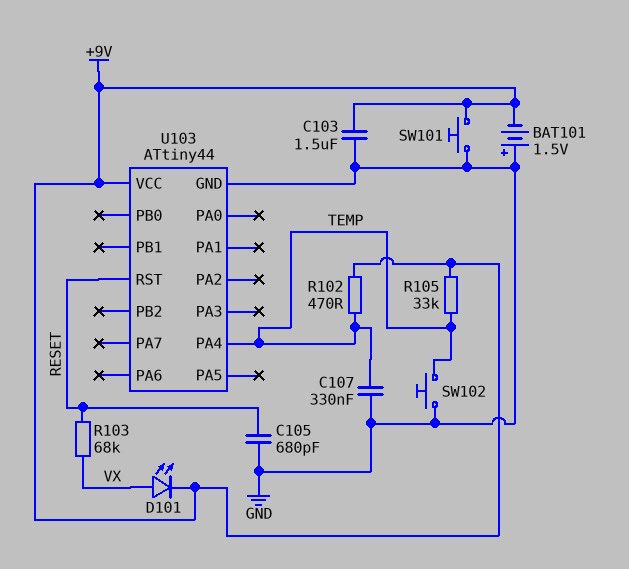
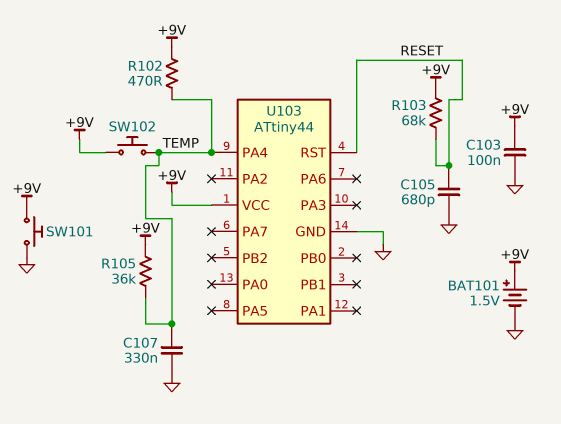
BAT101: 1.5V (plus GND, minus +9V) -> 1.5V (plus +9V, minus GND)
C103: 1.5uF (+9V, GND) -> 100nF (+9V, GND)
D101: LED (A VX, K +9V) -> none
R103: 68k (RESET, VX) -> 68k (+9V, RESET)
R105: 33k (+9V, TEMP) -> 36k (+9V, TEMP)
SW102: button (GND, TEMP) -> button (+9V, TEMP)

